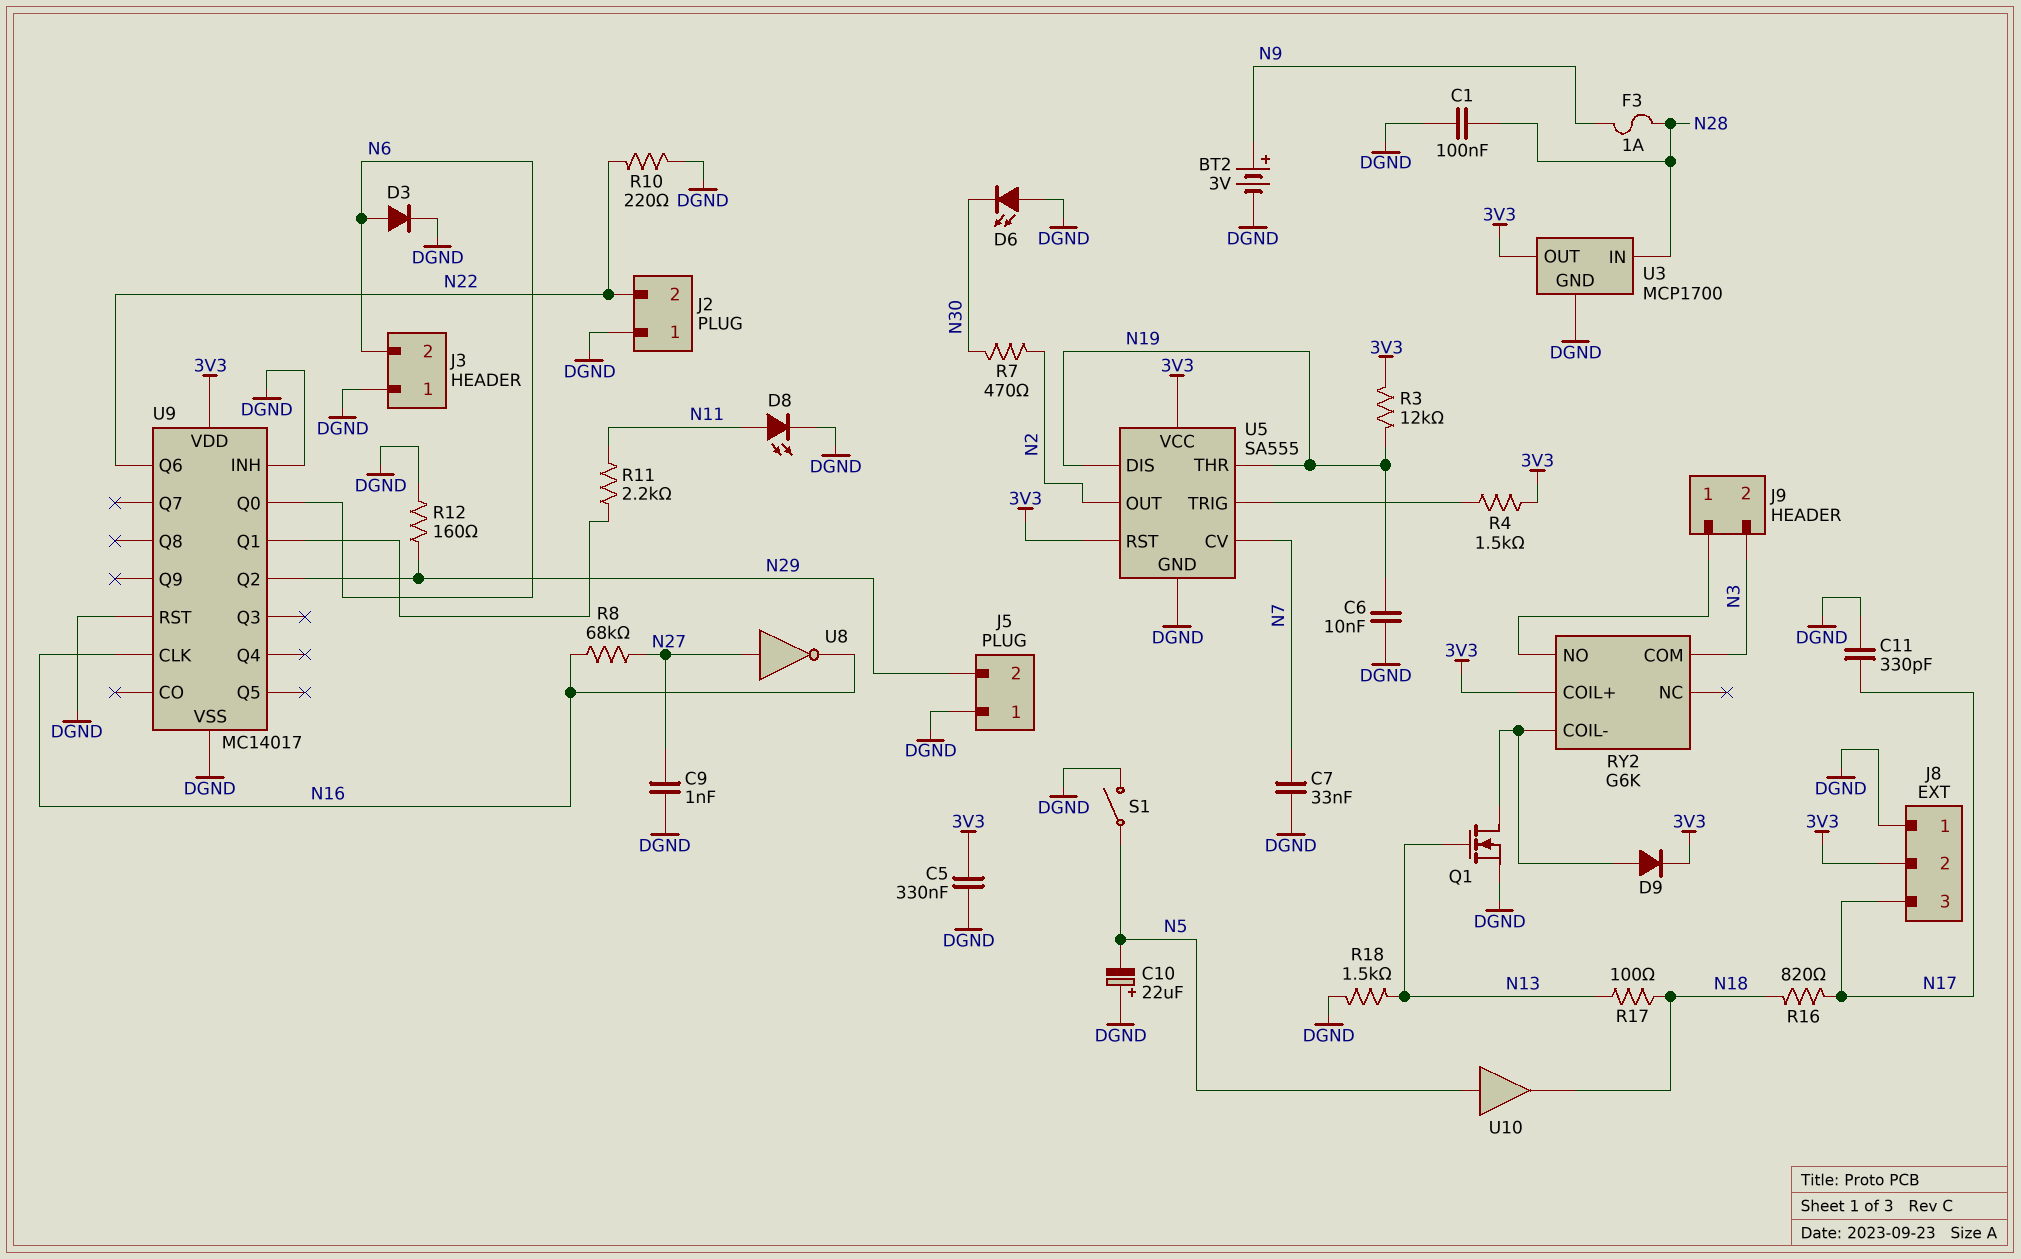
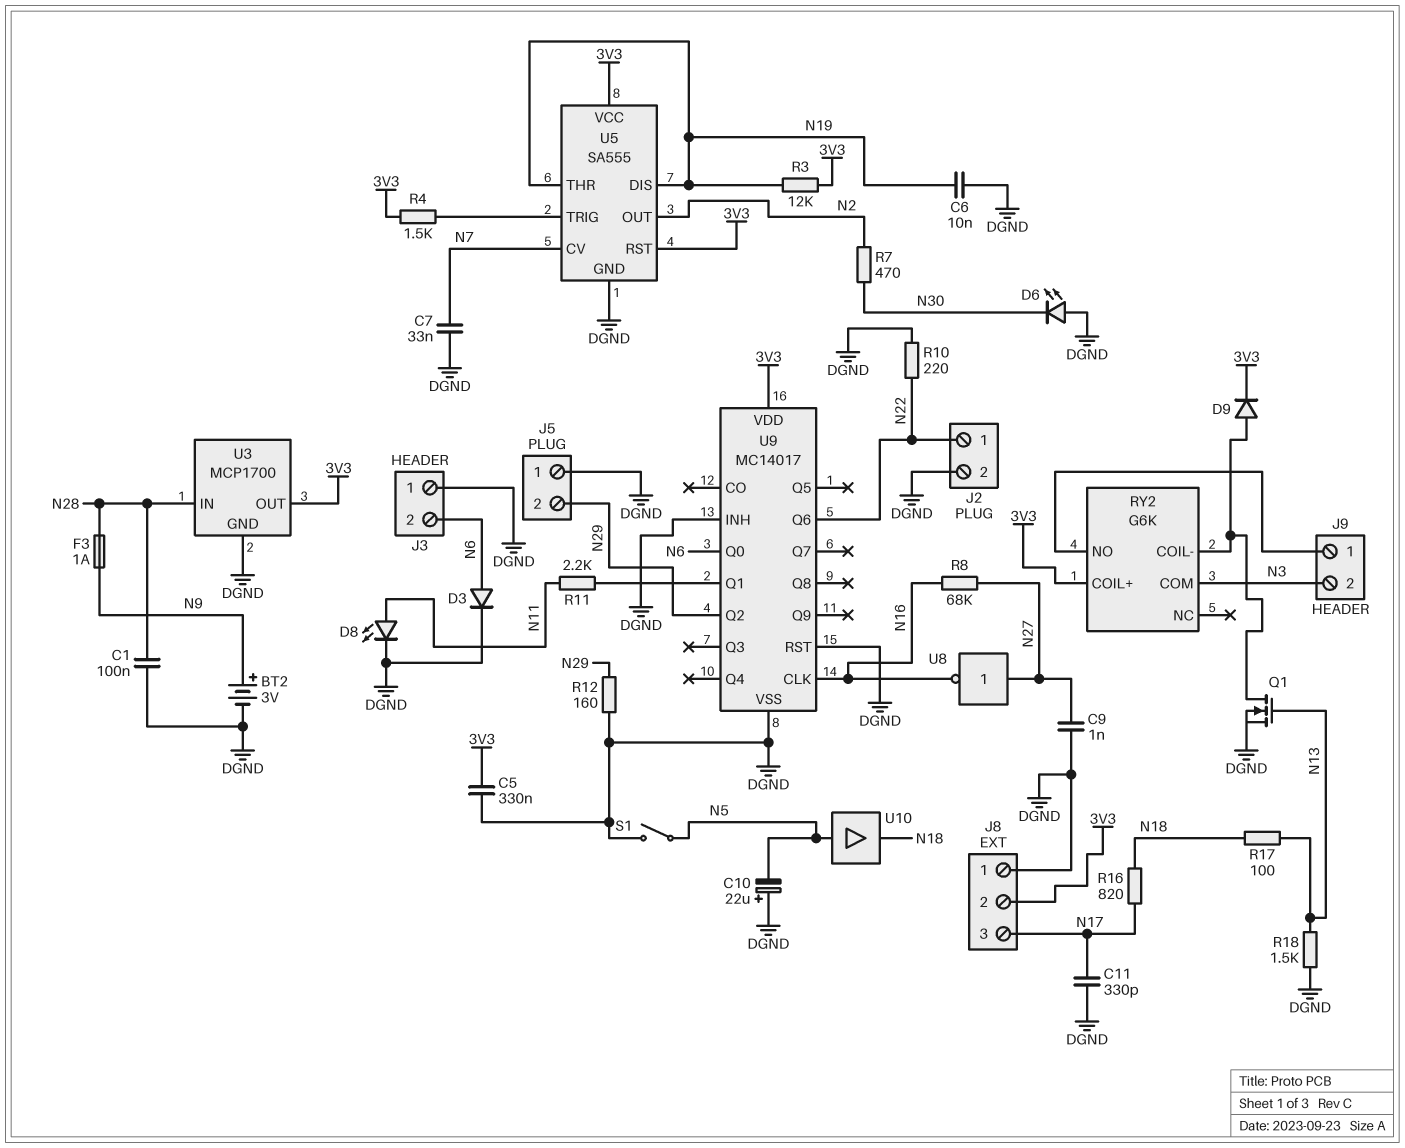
J2 pin 1: DGND -> N22
J2 pin 2: N22 -> DGND

